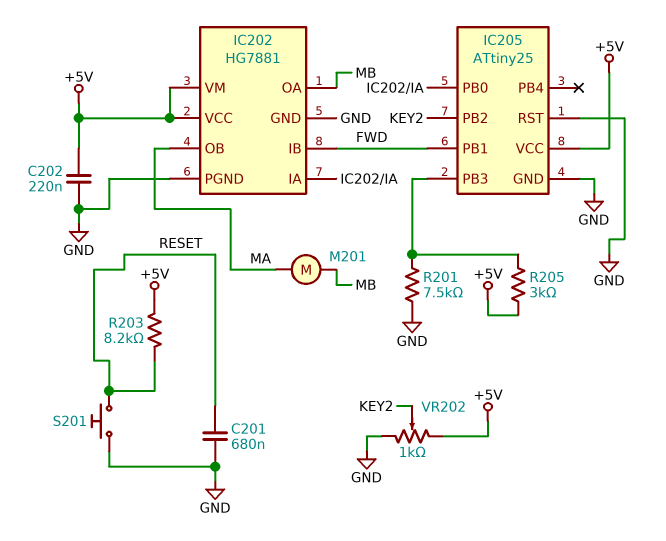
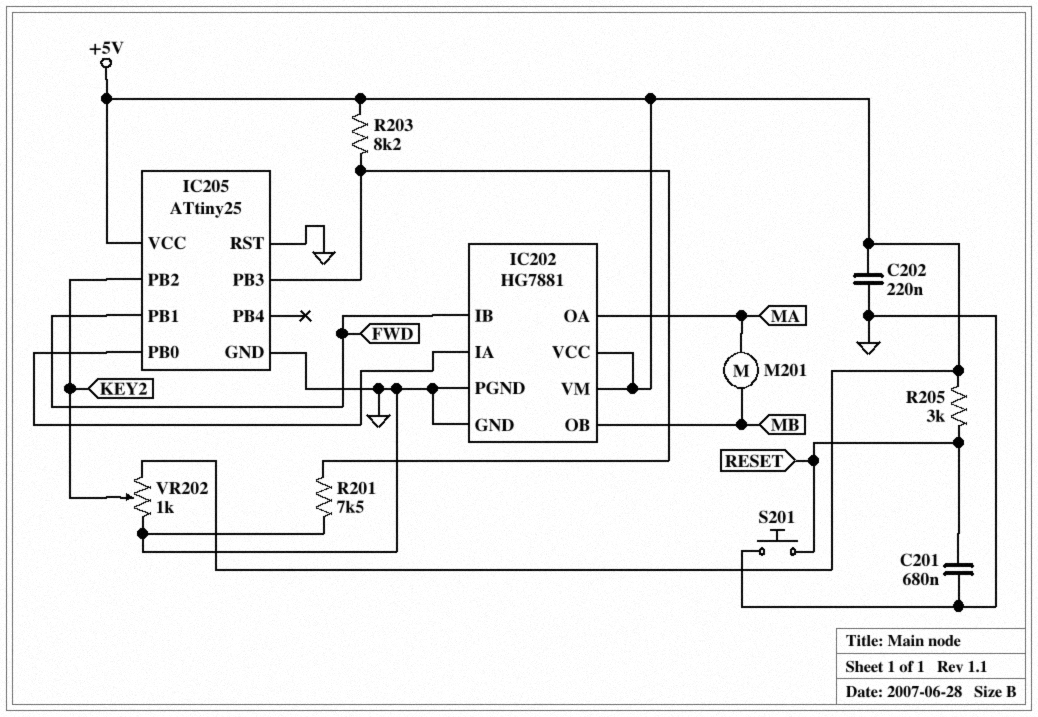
IC202 pin OA: MB -> MA
IC202 pin OB: MA -> MB
R203: 8.2k (+5V, RESET) -> 8.2k (+5V, IC205/PB3)
R205: 3k (+5V, IC205/PB3) -> 3k (+5V, RESET)

